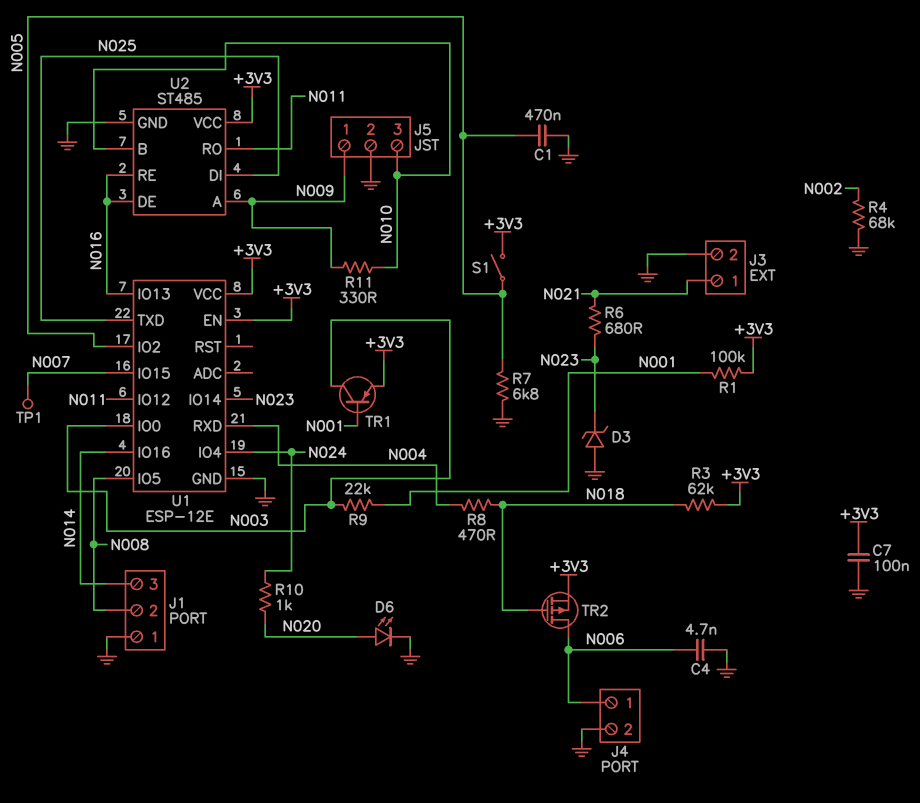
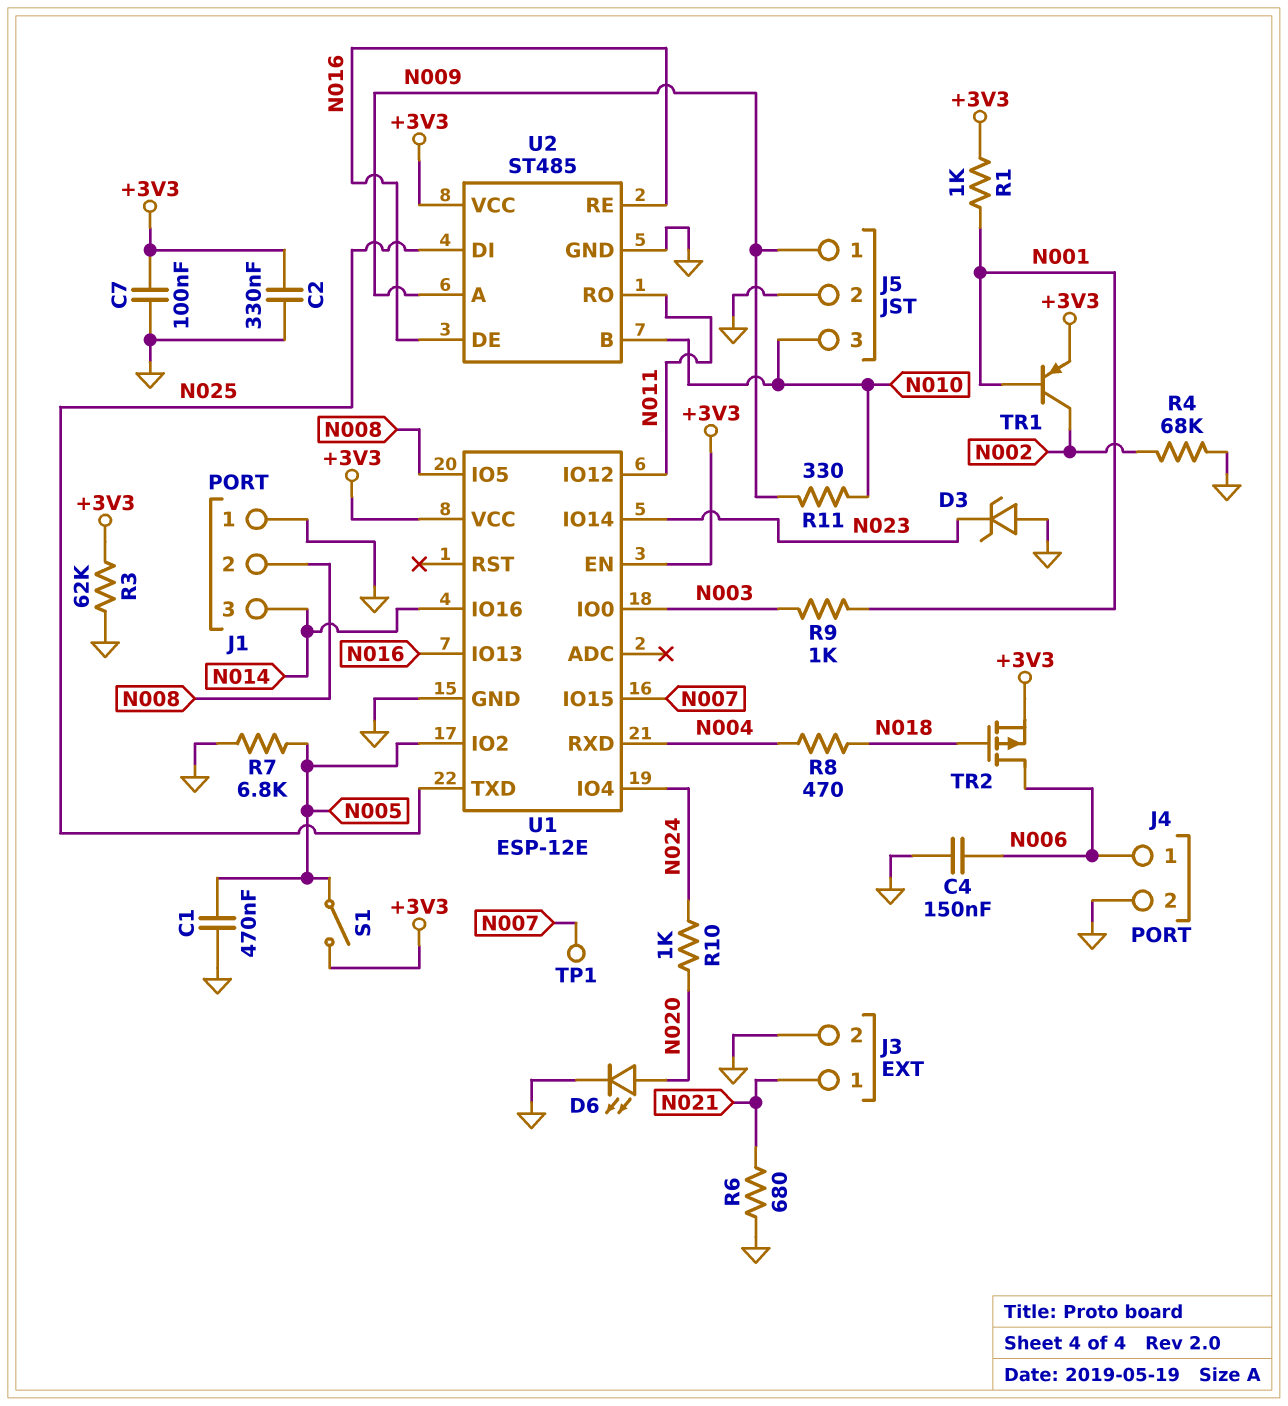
C2: none -> 330nF (+3V3, GND)
C4: 4.7nF (GND, N006) -> 150nF (GND, N006)
R1: 100k (+3V3, N001) -> 1k (+3V3, N001)
R3: 62k (+3V3, N018) -> 62k (+3V3, GND)
R6: 680 (N021, N023) -> 680 (GND, N021)
R9: 22k (N001, N003) -> 1k (N001, N003)
TR1: PNP (B N001, C N003, E +3V3) -> PNP (B N001, C N002, E +3V3)

